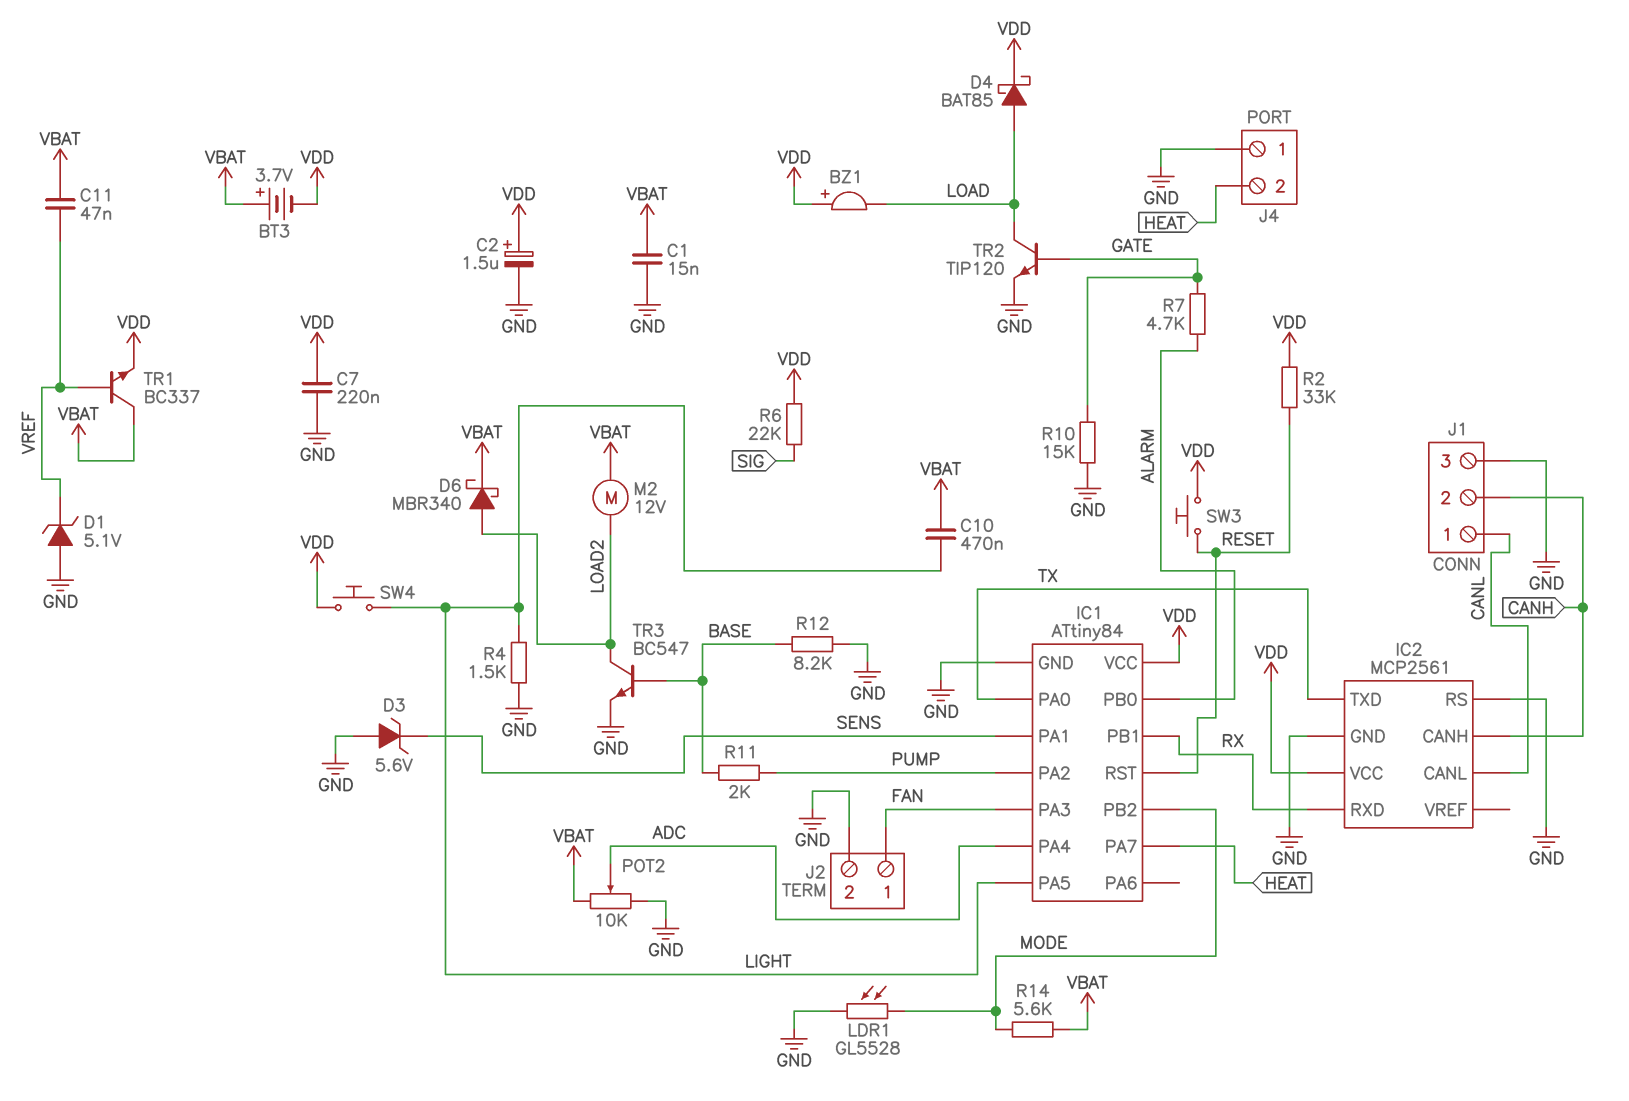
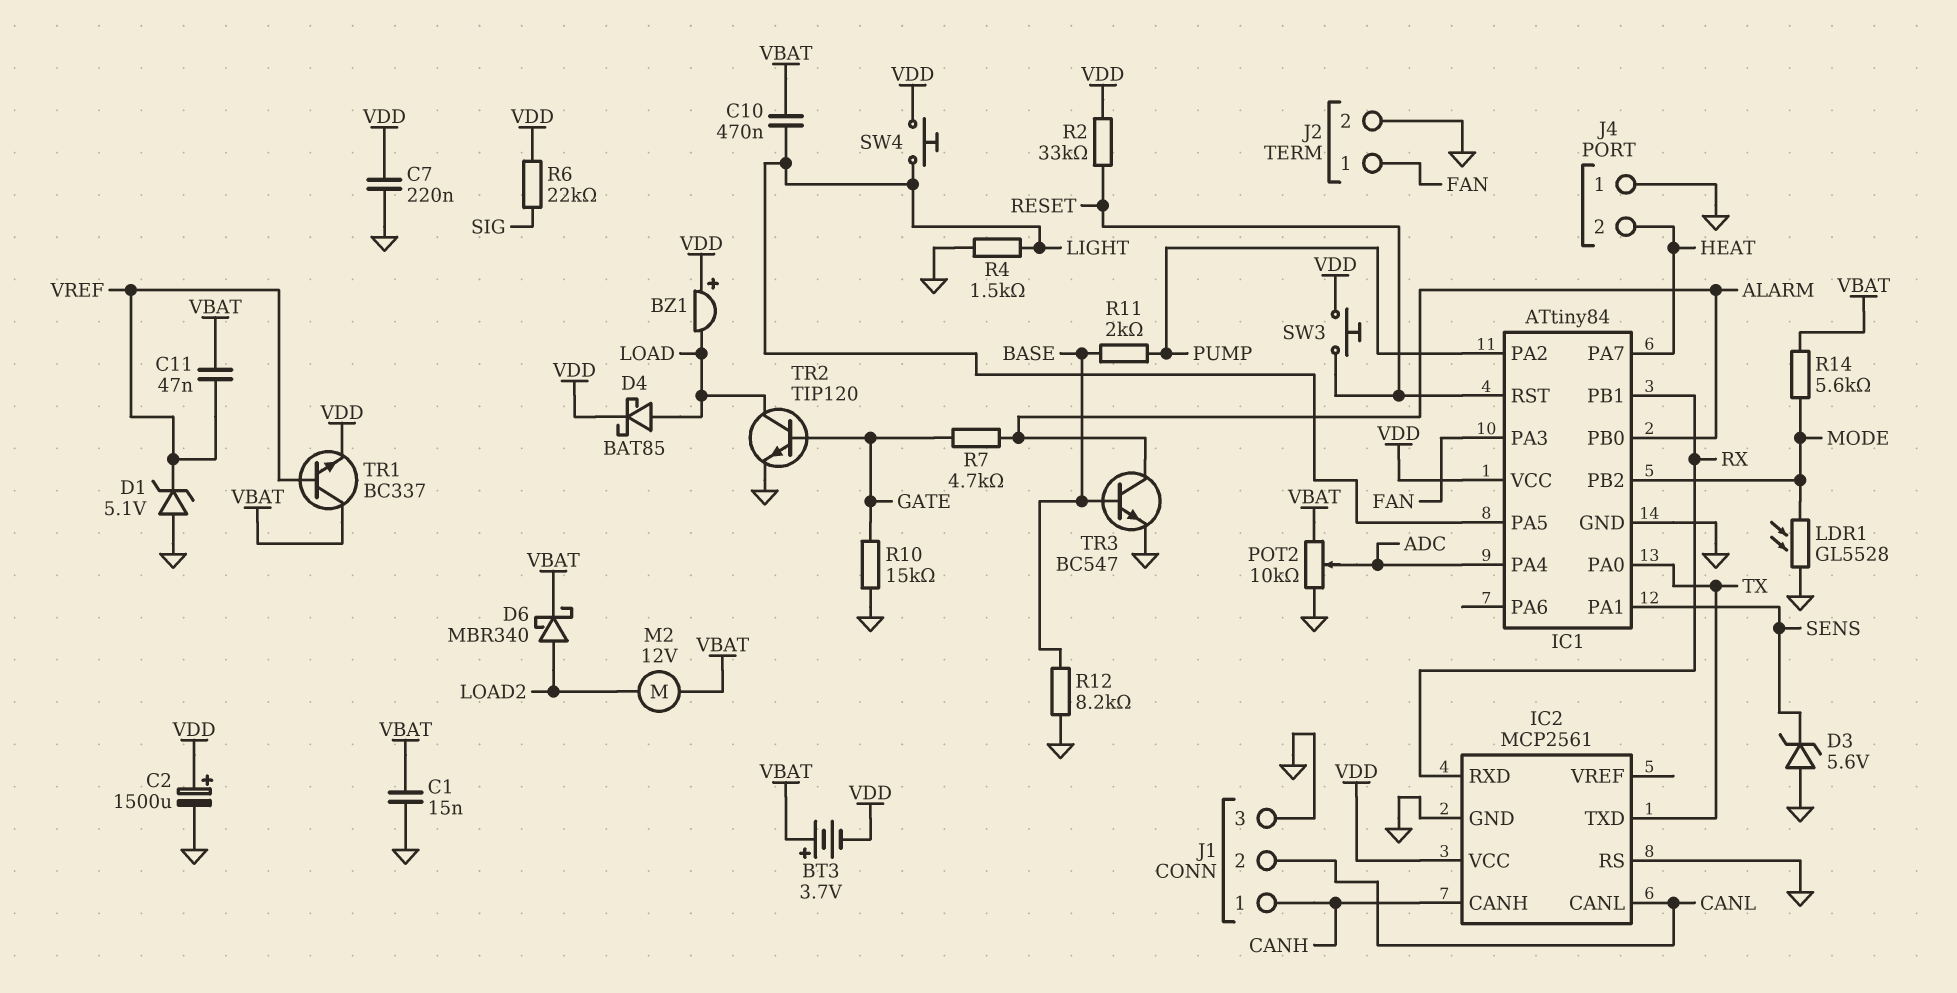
C2: 1.5uF (plus VDD, minus GND) -> 1500uF (plus VDD, minus GND)
J1 pin 1: CANL -> CANH
J1 pin 2: CANH -> CANL
TR3: NPN BC547 (B BASE, C LOAD2, E GND) -> NPN BC547 (B BASE, C ALARM, E GND)

